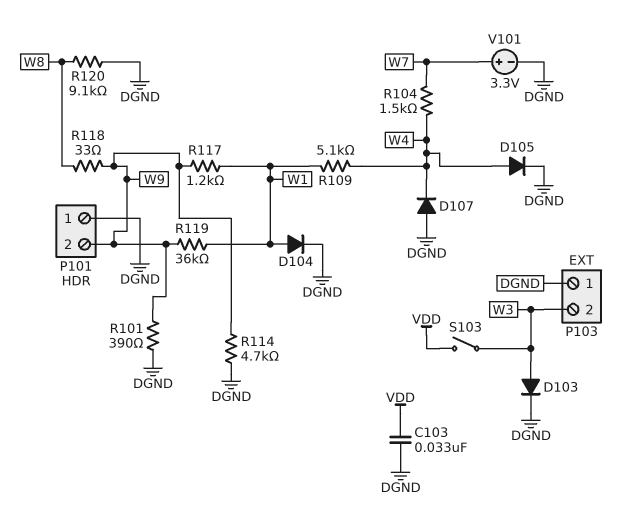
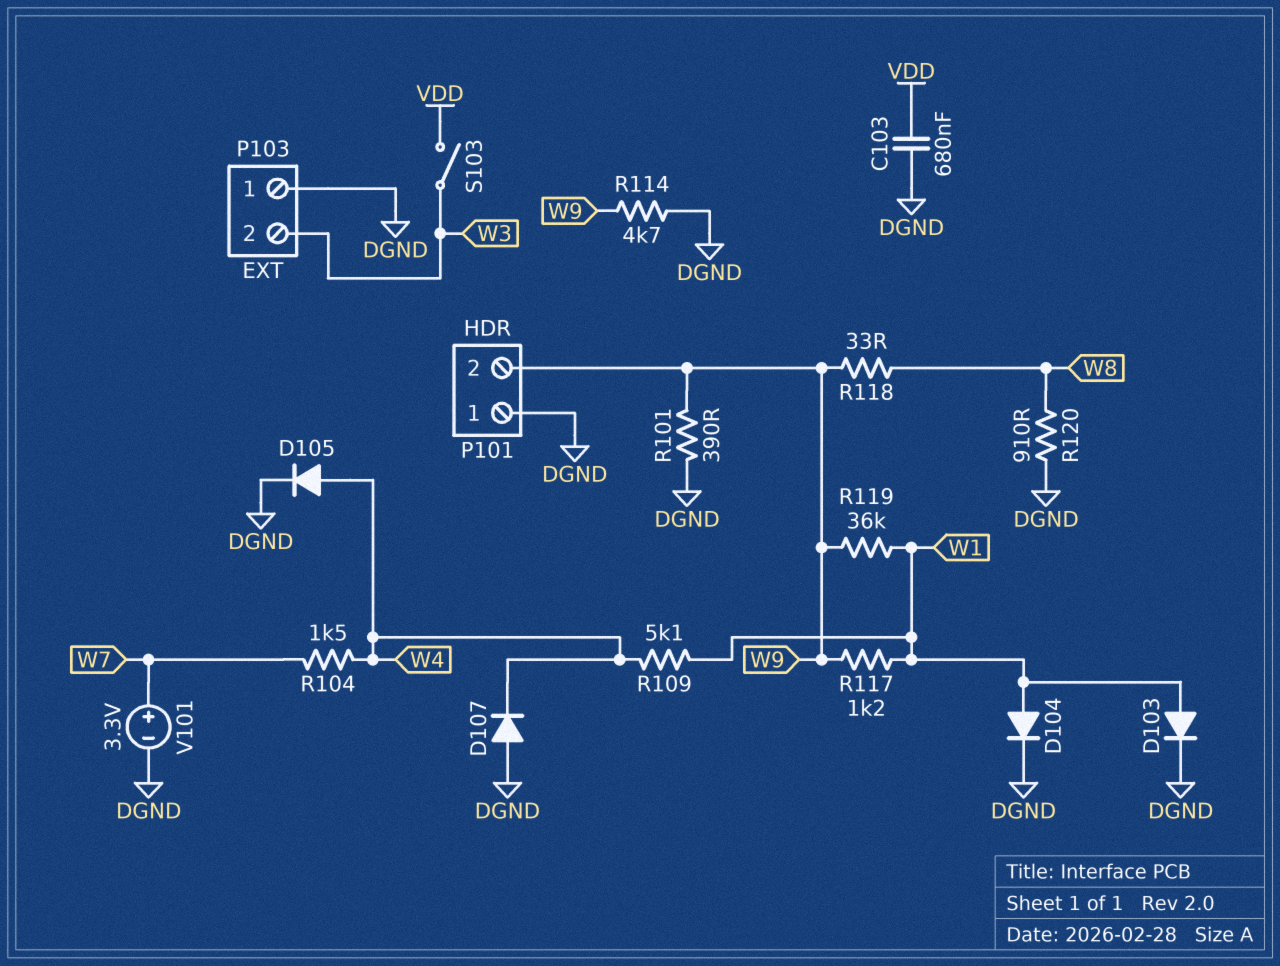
C103: 33nF (DGND, VDD) -> 680nF (DGND, VDD)
D103: diode (A W3, K DGND) -> diode (A W1, K DGND)
R120: 9.1k (DGND, W8) -> 910 (DGND, W8)

